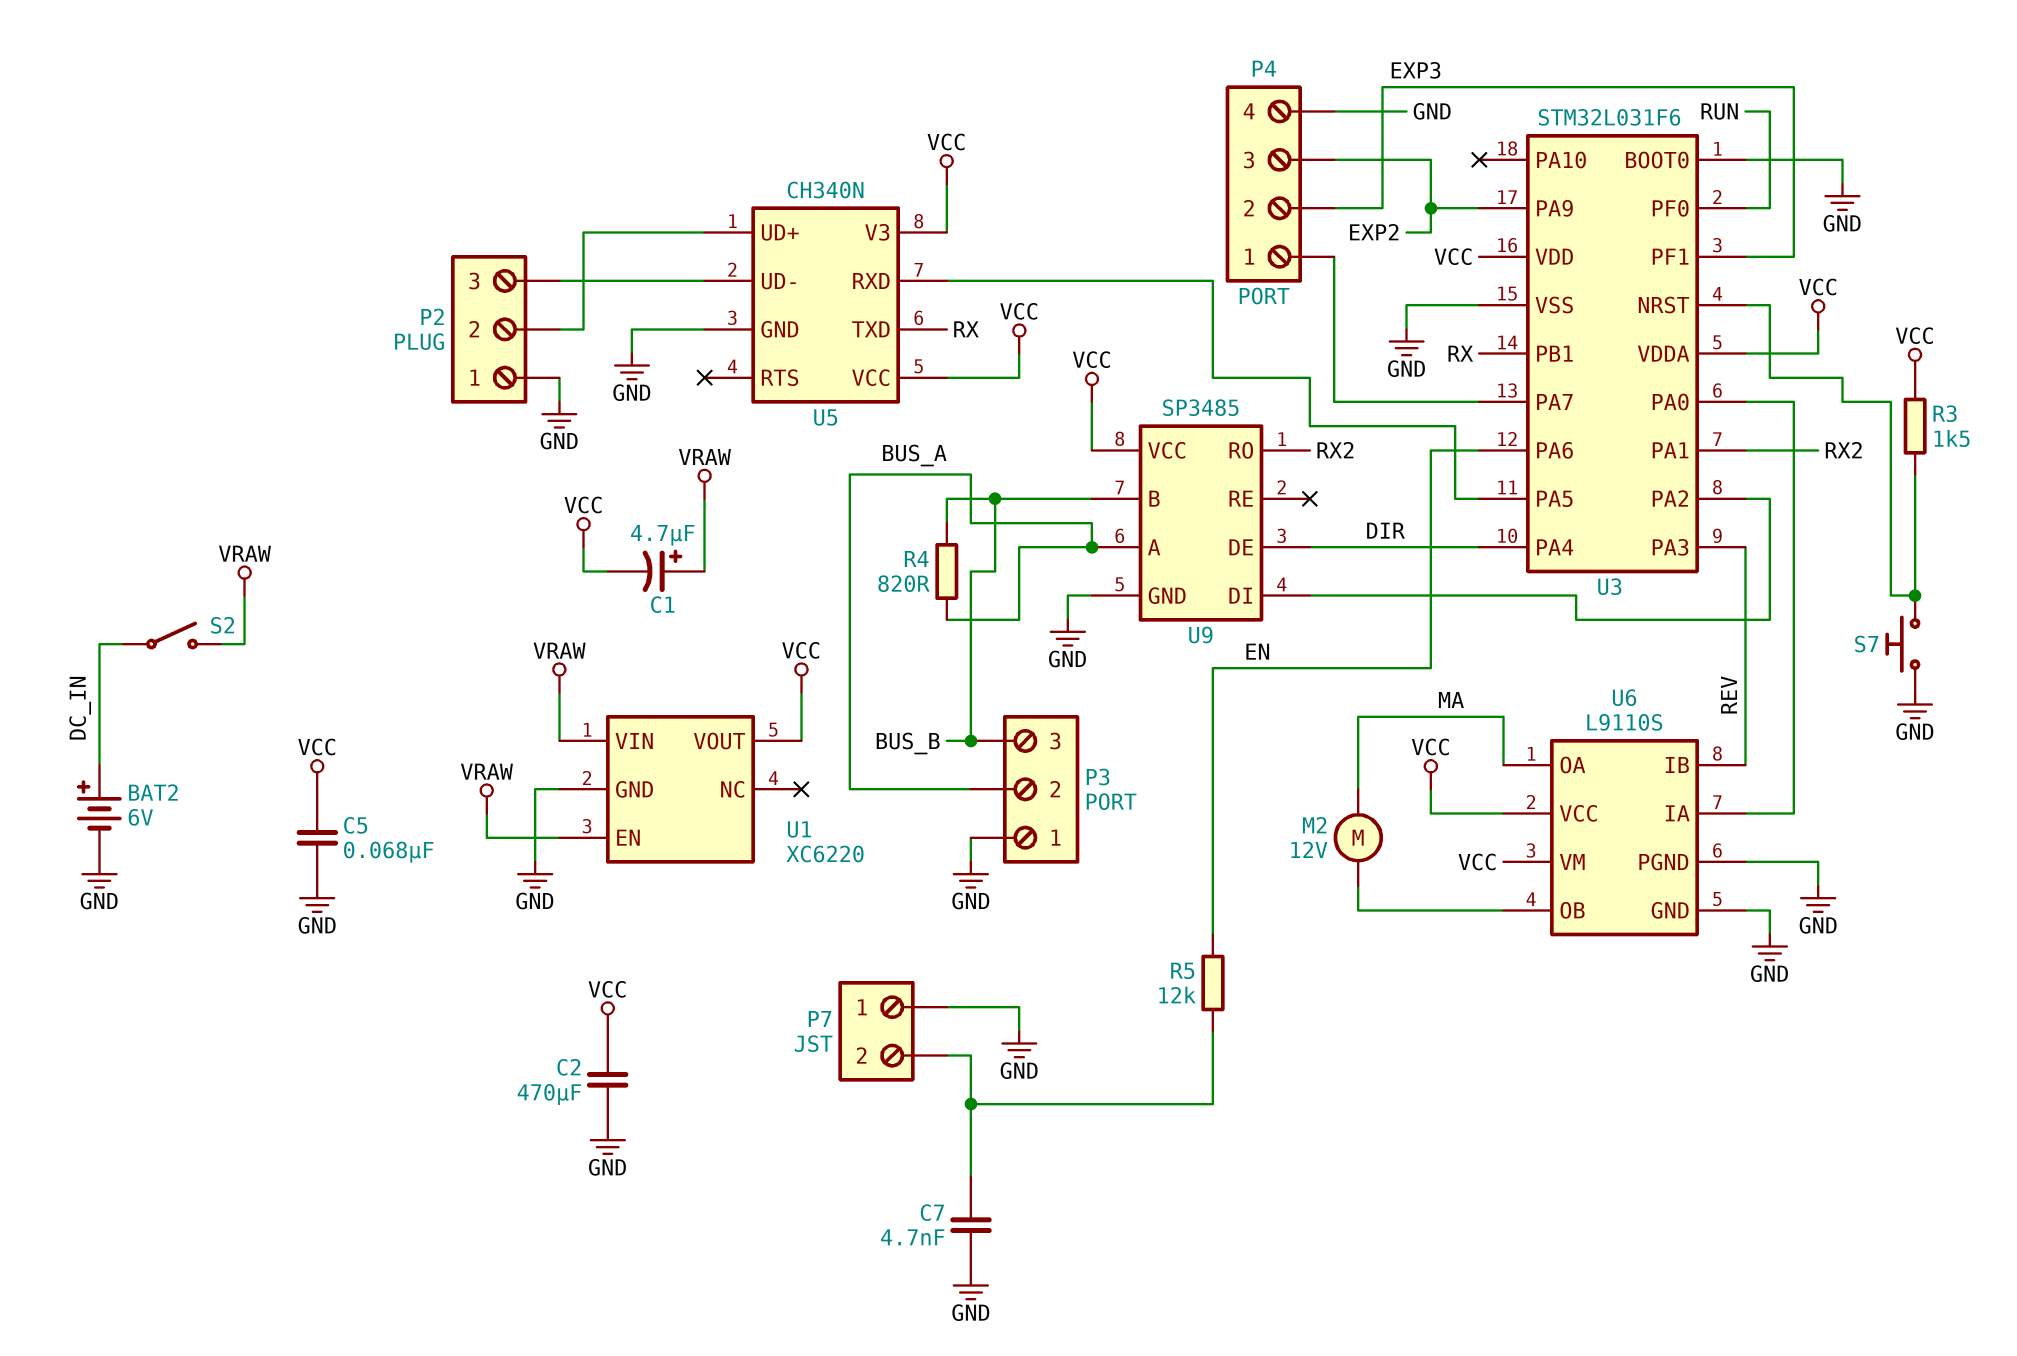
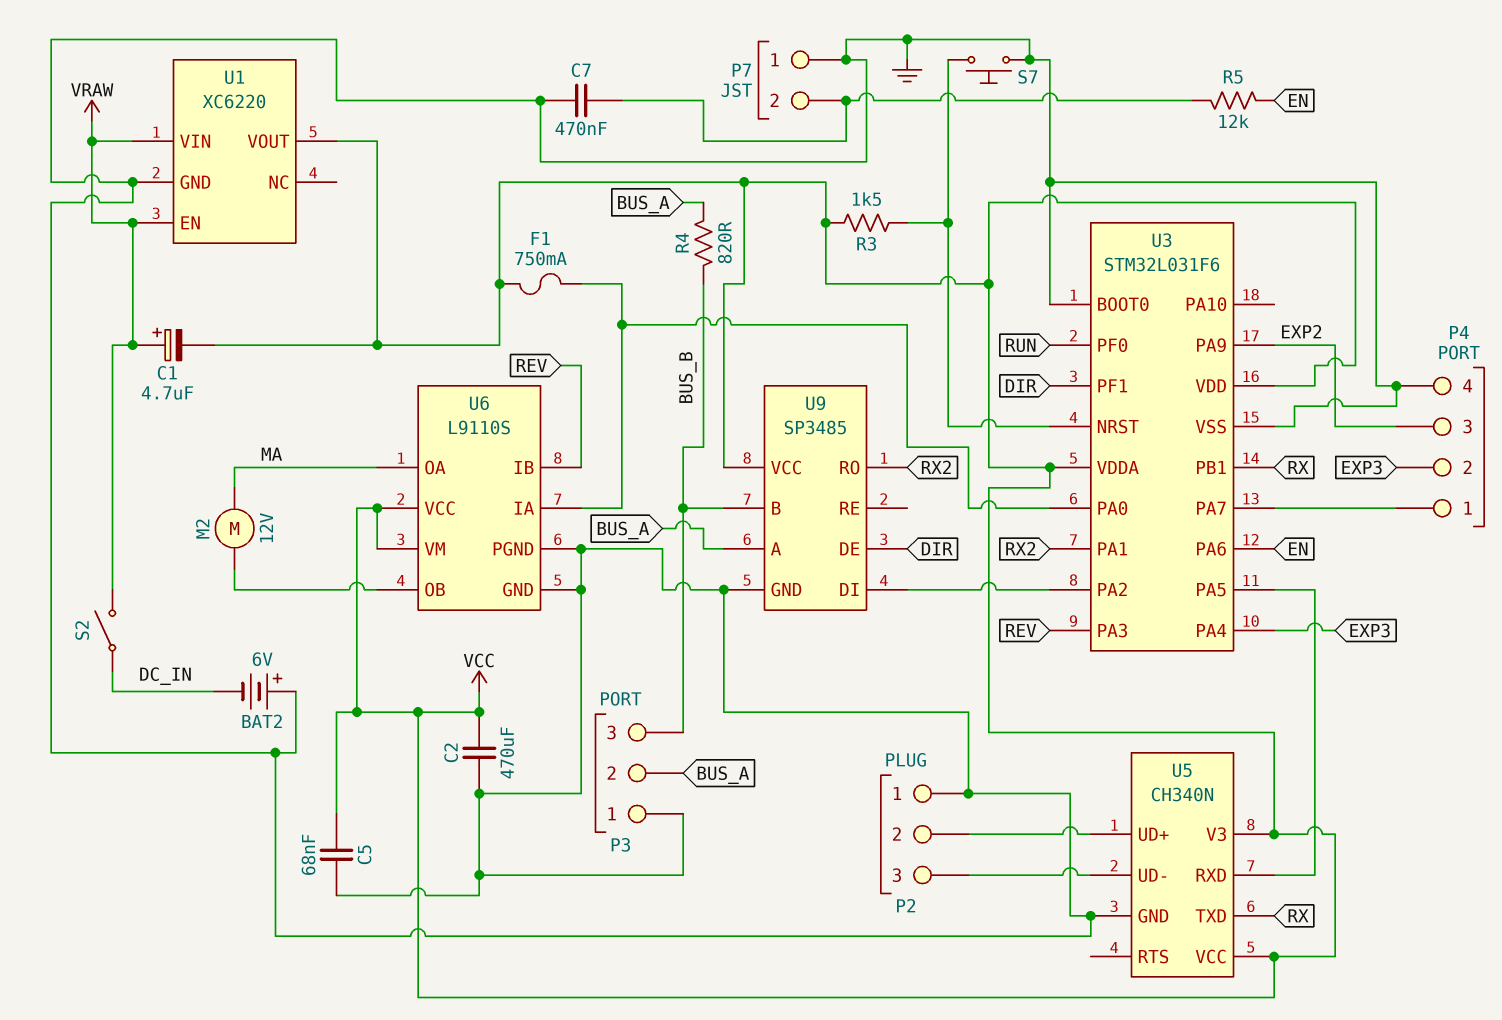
BAT2: 6V (plus DC_IN, minus GND) -> 6V (plus GND, minus DC_IN)
C7: 4.7nF (GND, P7/2) -> 470nF (GND, P7/2)
F1: none -> 750mA (U3/PA0, VCC)
U3 pin PA4: DIR -> EXP3
U3 pin PF1: EXP3 -> DIR

